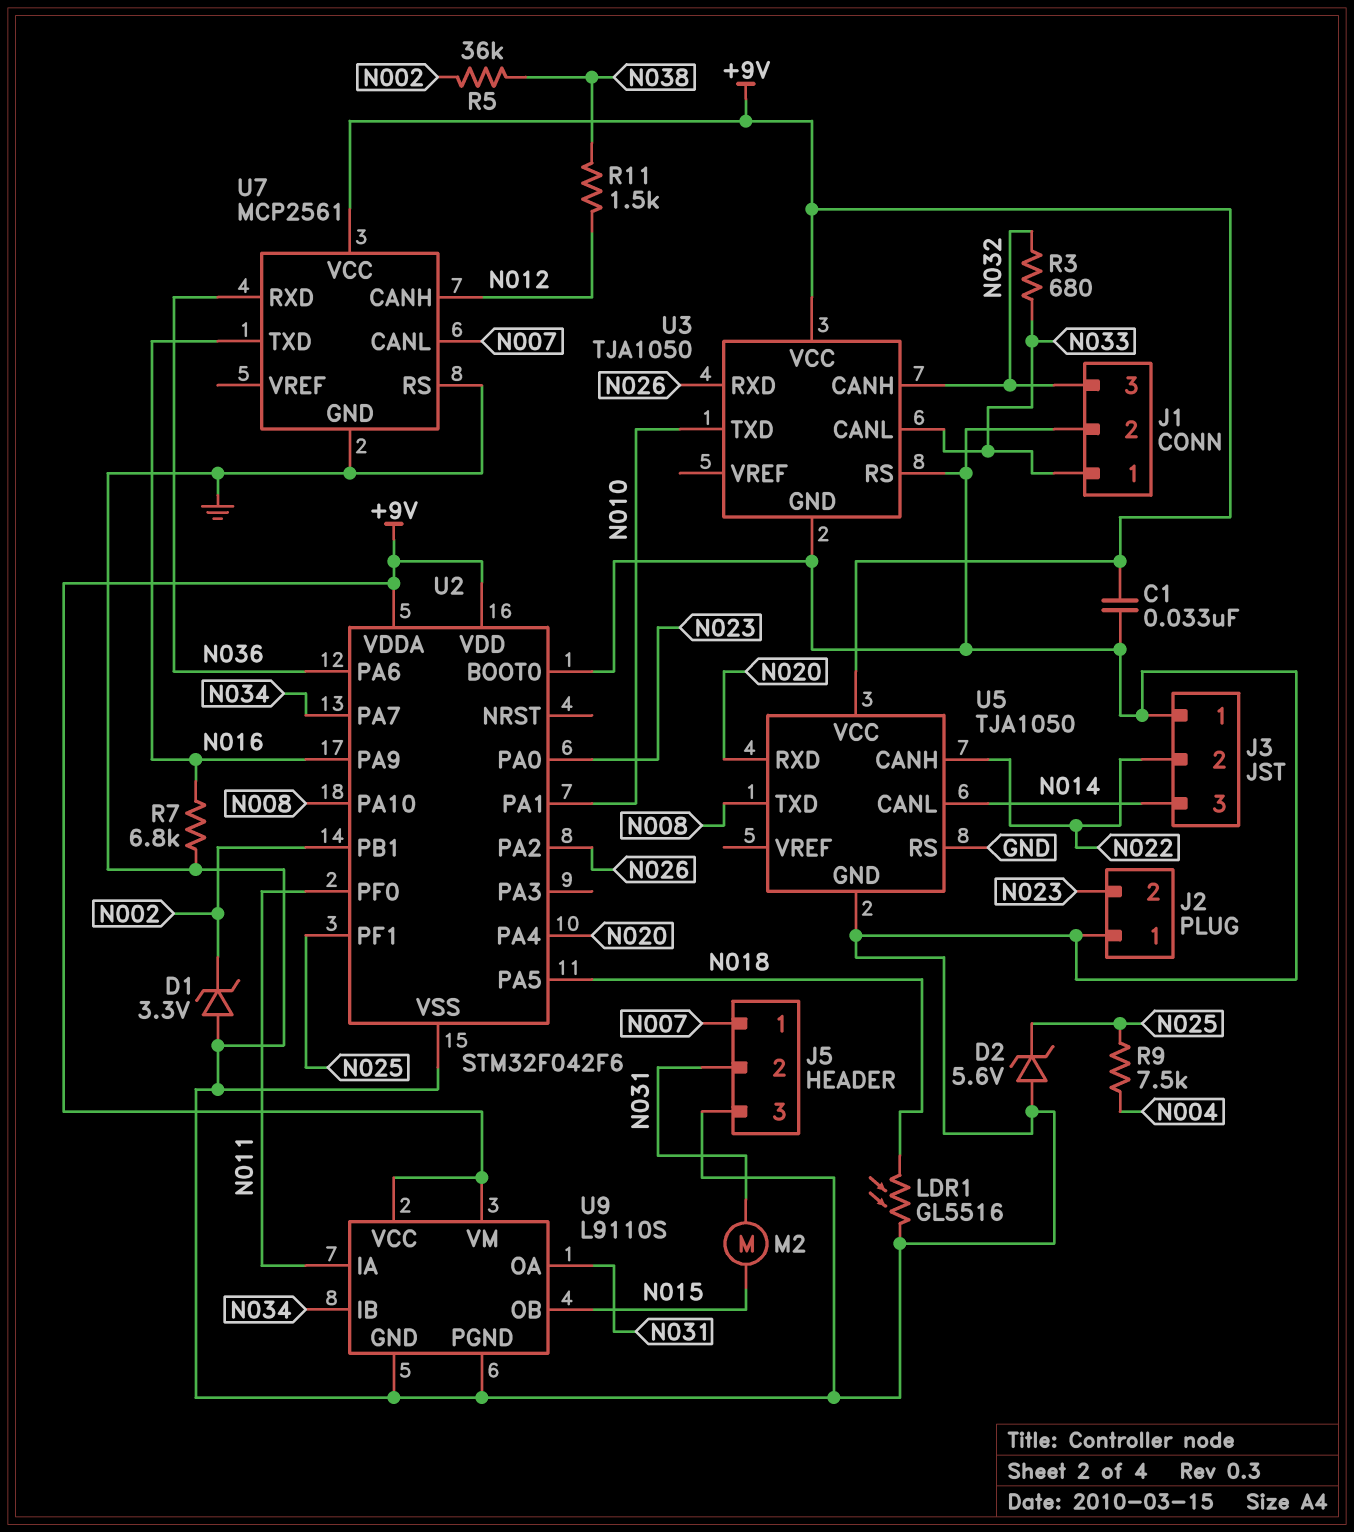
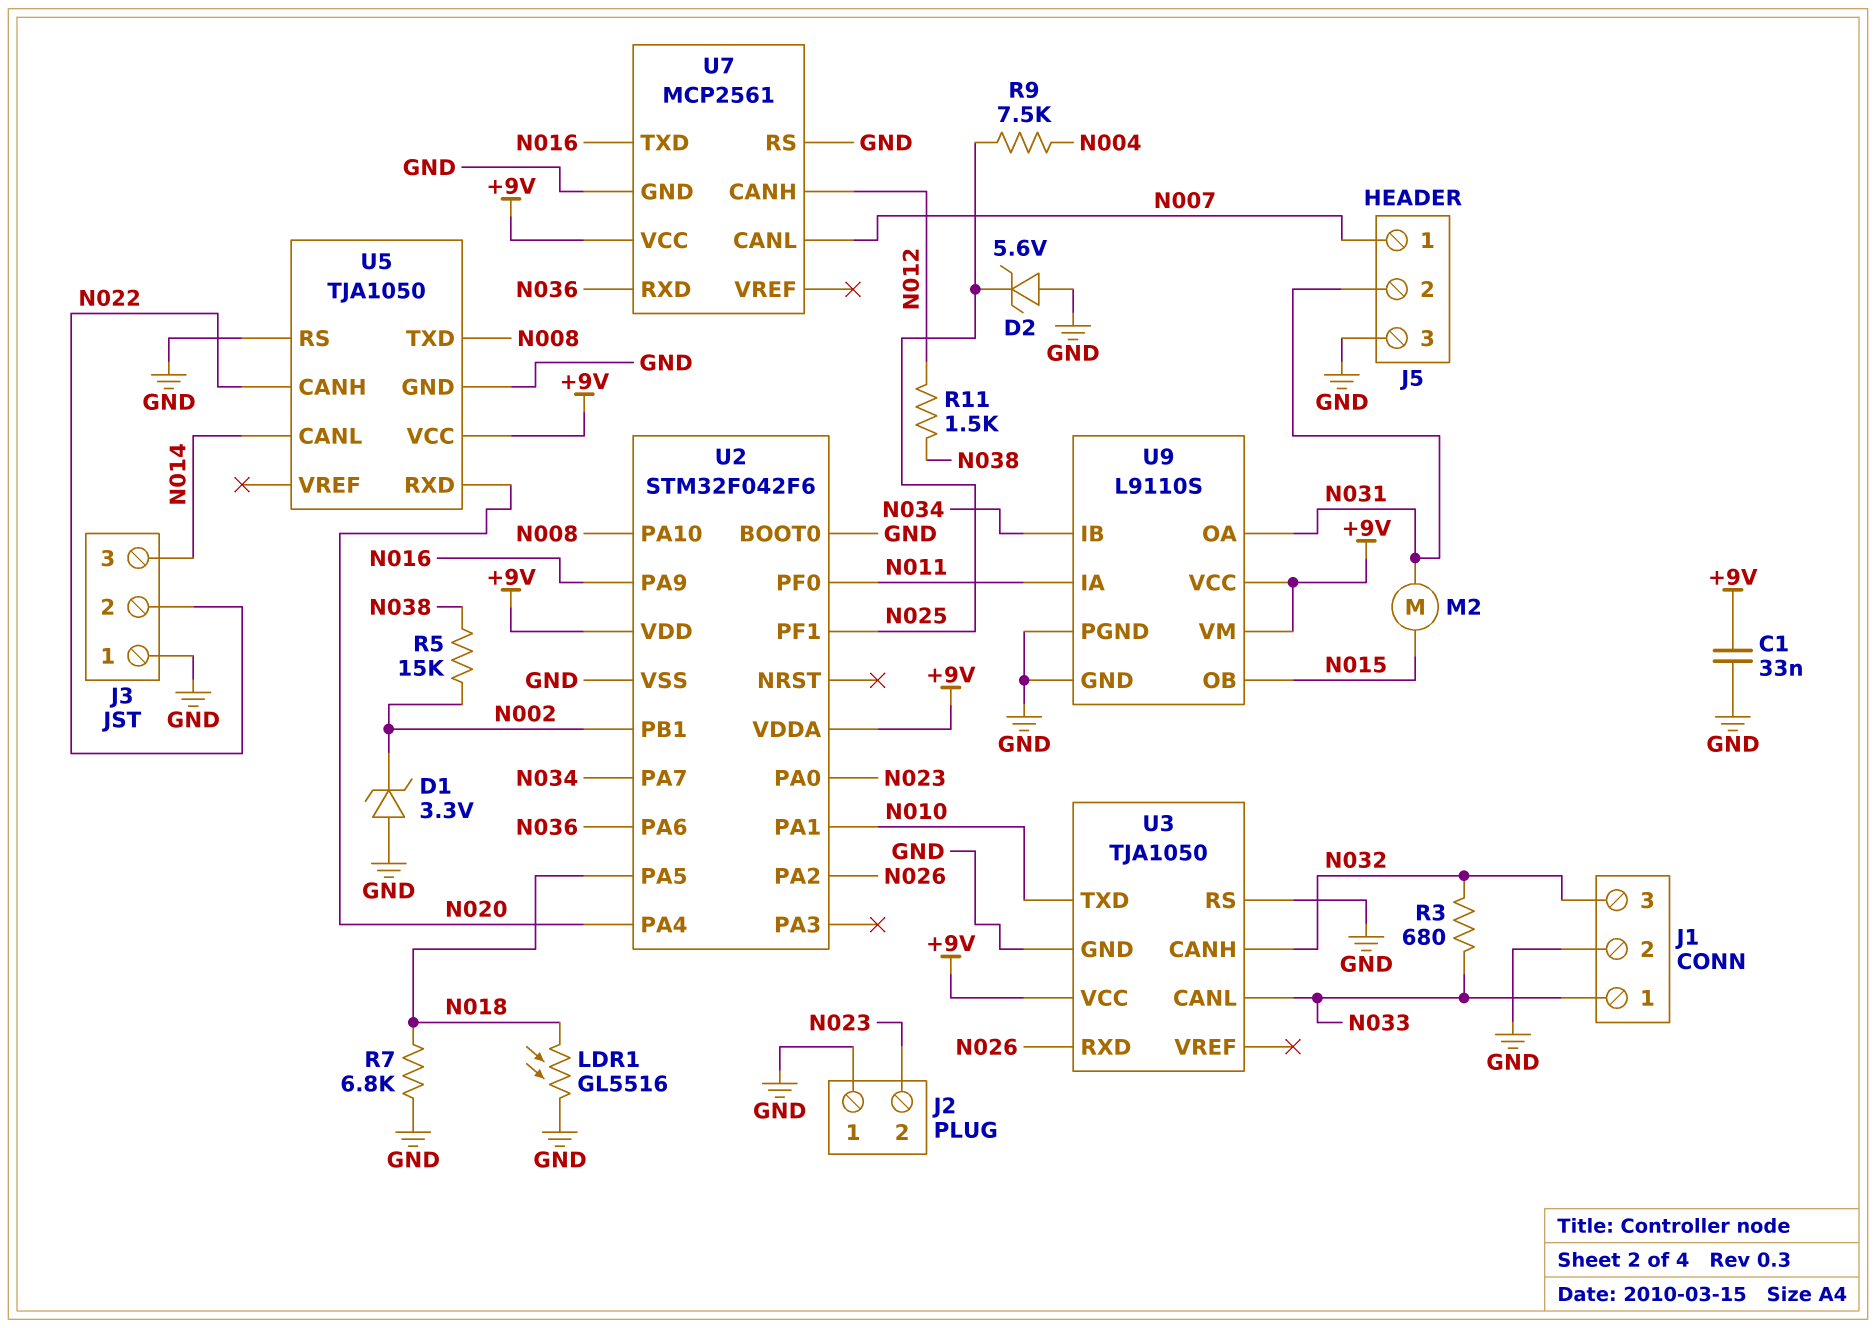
R5: 36k (N002, N038) -> 15k (N002, N038)
R7: 6.8k (GND, N016) -> 6.8k (GND, N018)

